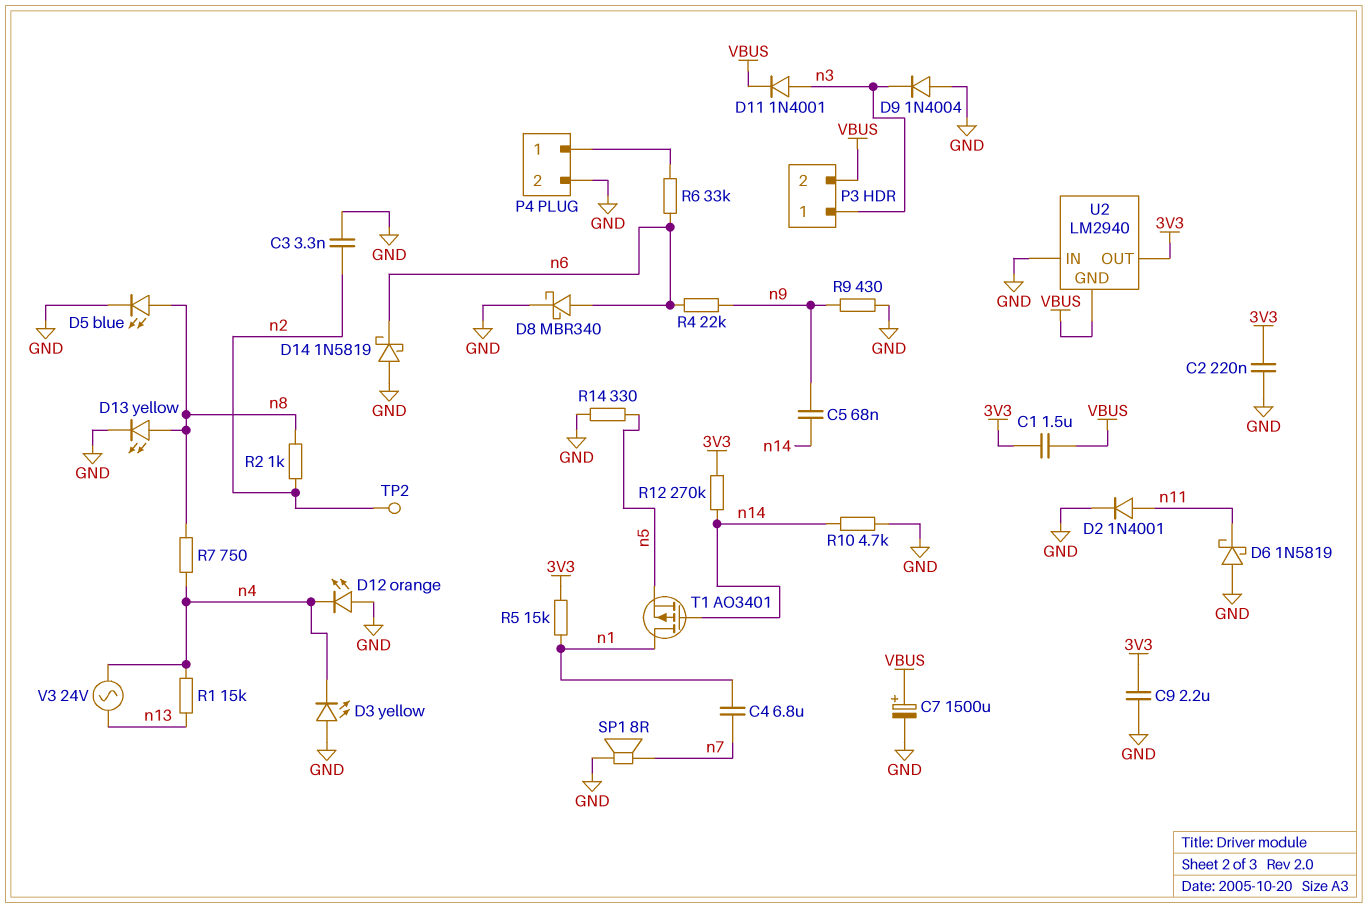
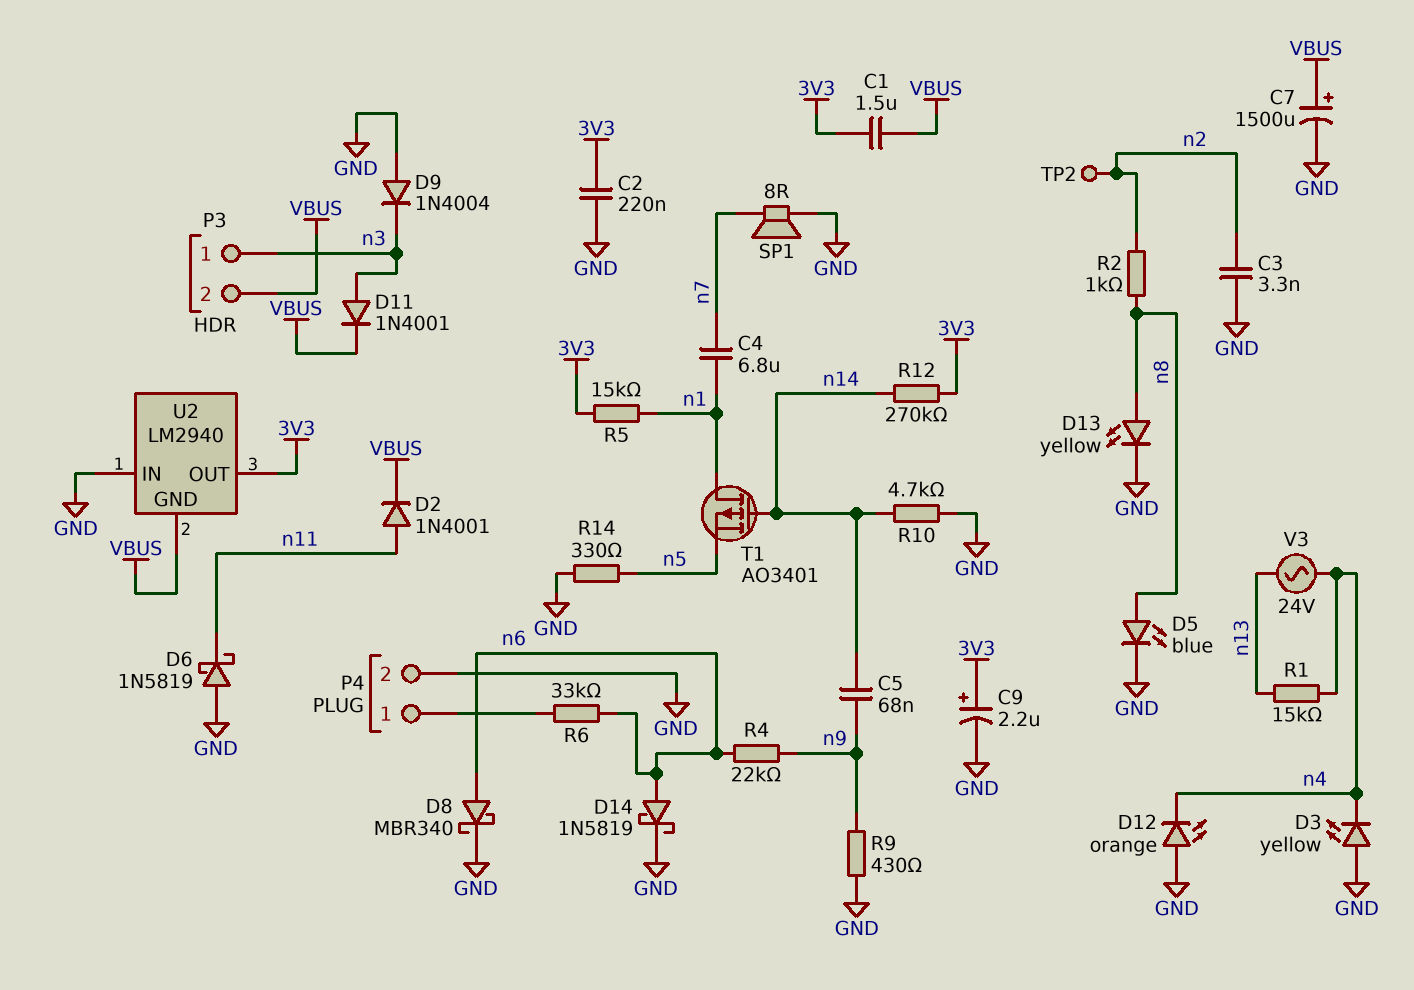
C9: 2.2uF (3V3, GND) -> 2.2uF (plus 3V3, minus GND)
D2: diode 1N4001 (A n11, K GND) -> diode 1N4001 (A n11, K VBUS)
D14: schottky 1N5819 (A GND, K n6) -> schottky 1N5819 (A n6, K GND)
R7: 750 (n4, n8) -> none

